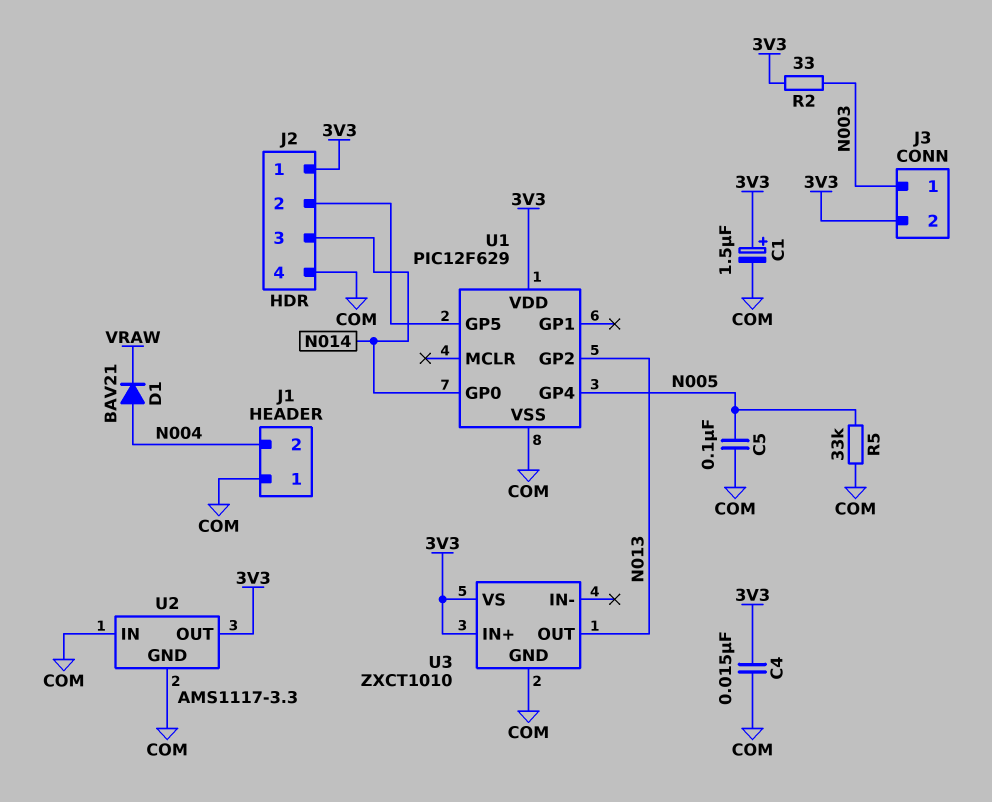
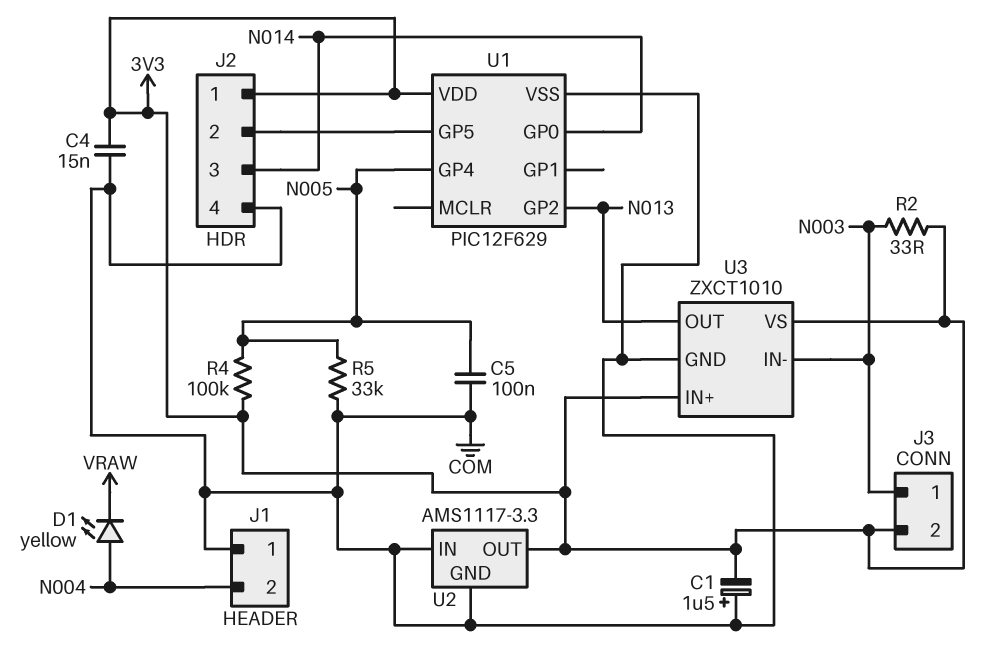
C1: 1.5uF (plus 3V3, minus COM) -> 1.5uF (plus COM, minus 3V3)
D1: diode BAV21 (A N004, K VRAW) -> LED yellow (A N004, K VRAW)
R4: none -> 100k (3V3, N005)
U3 pin IN-: none -> N003

